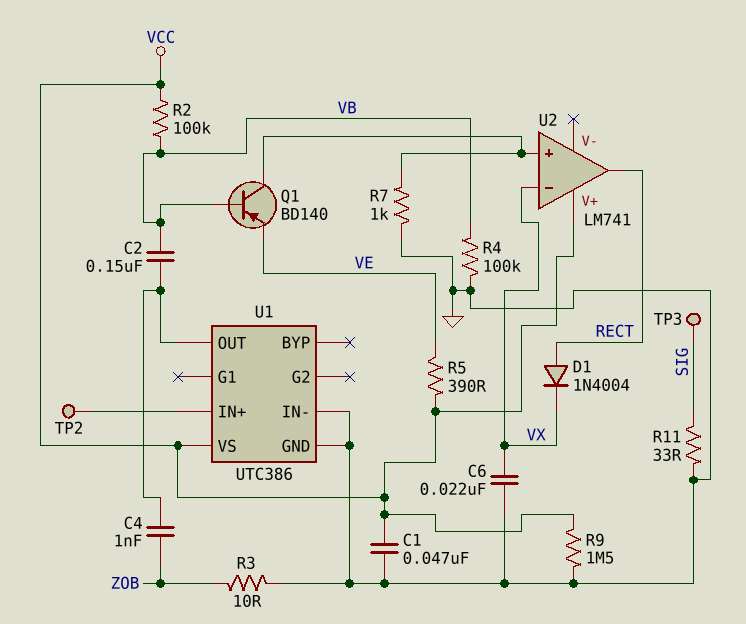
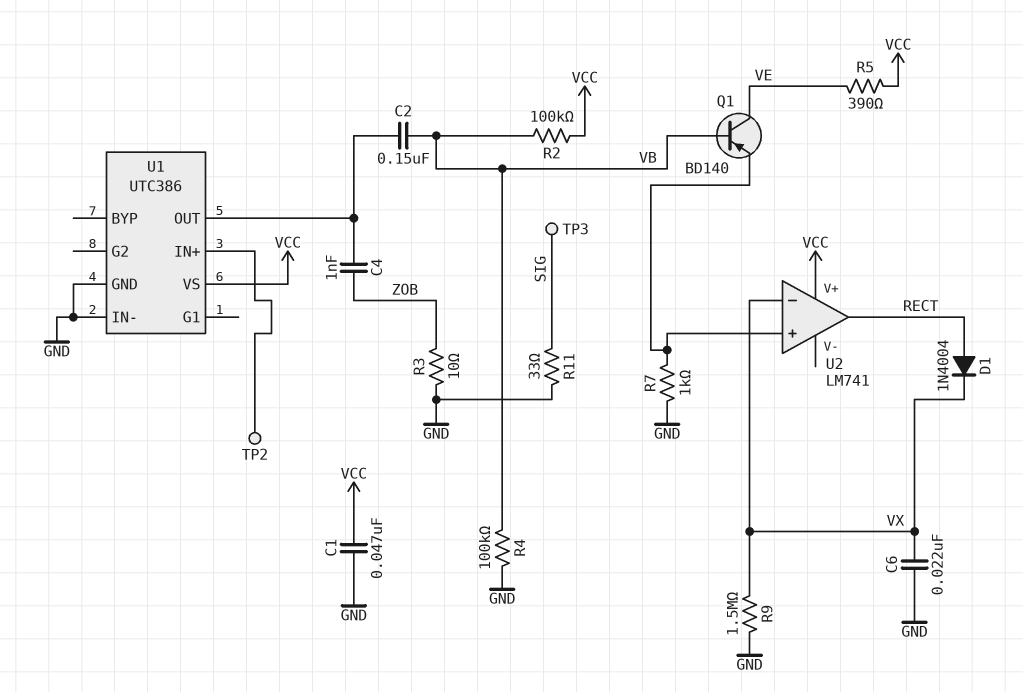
Q1: PNP BD140 (B VB, C U2/in+, E VE) -> PNP BD140 (B VB, C VE, E U2/in+)
R9: 1.5M (GND, VCC) -> 1.5M (GND, VX)

